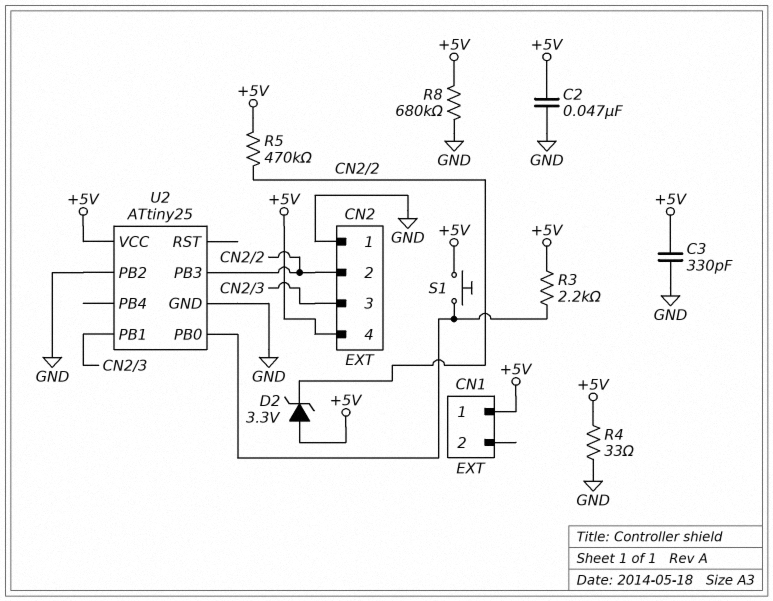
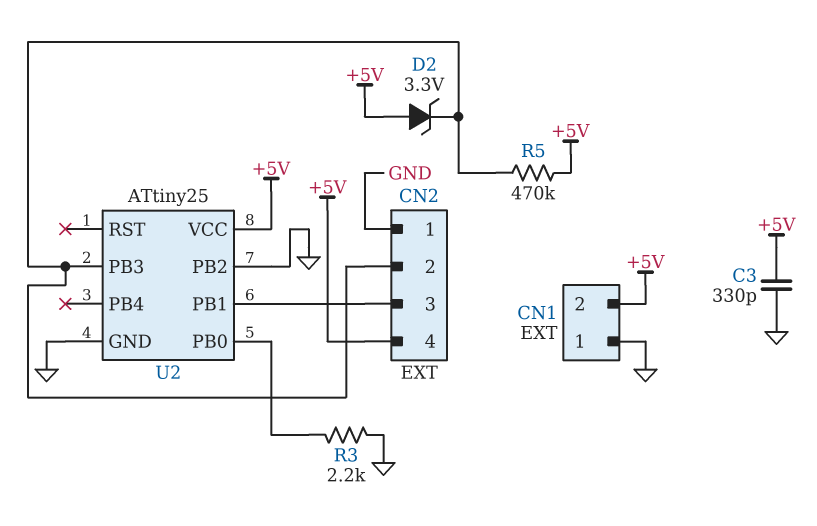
C2: 47nF (+5V, GND) -> none
CN1 pin 1: +5V -> GND
CN1 pin 2: none -> +5V
R3: 2.2k (+5V, U2/PB0) -> 2.2k (GND, U2/PB0)
R4: 33 (+5V, GND) -> none
R8: 680k (+5V, GND) -> none
S1: button (+5V, U2/PB0) -> none

